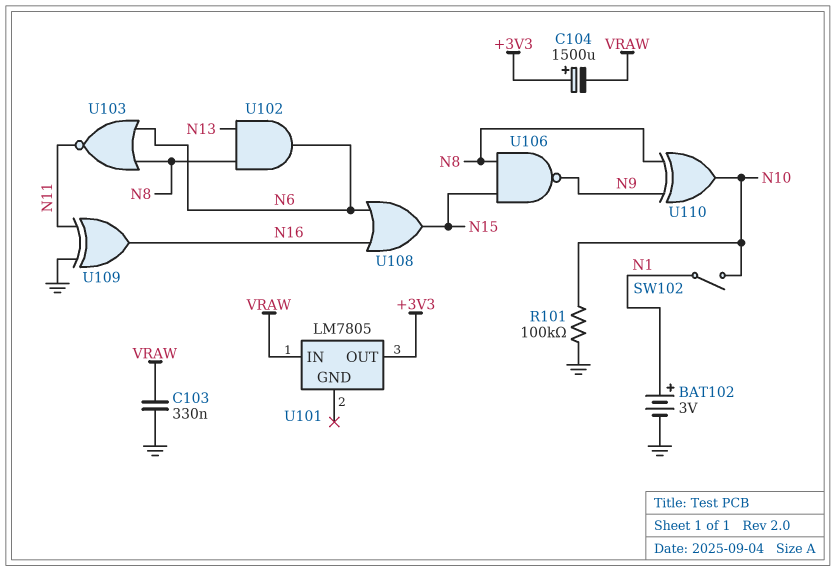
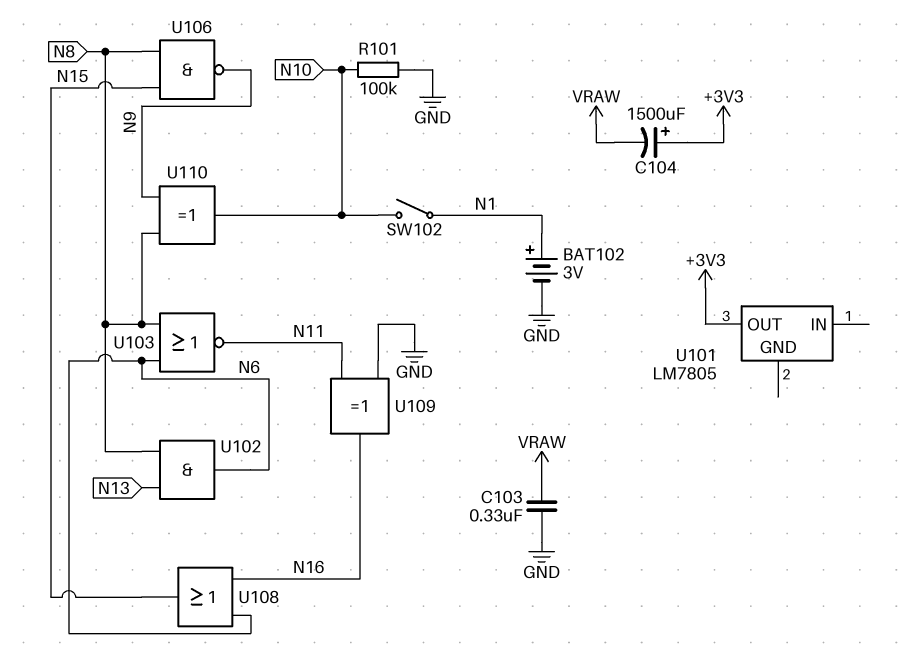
U101 pin IN: VRAW -> none

